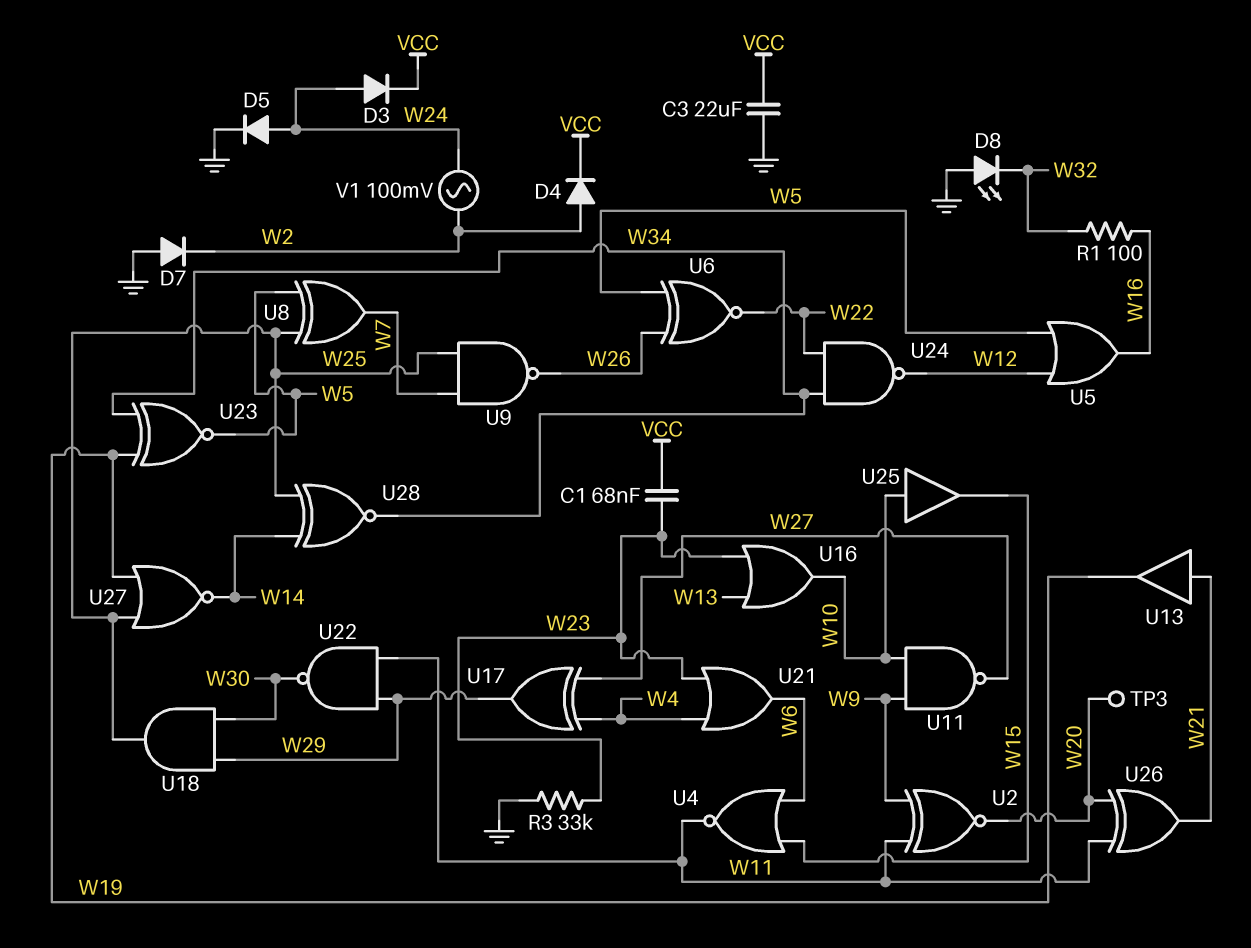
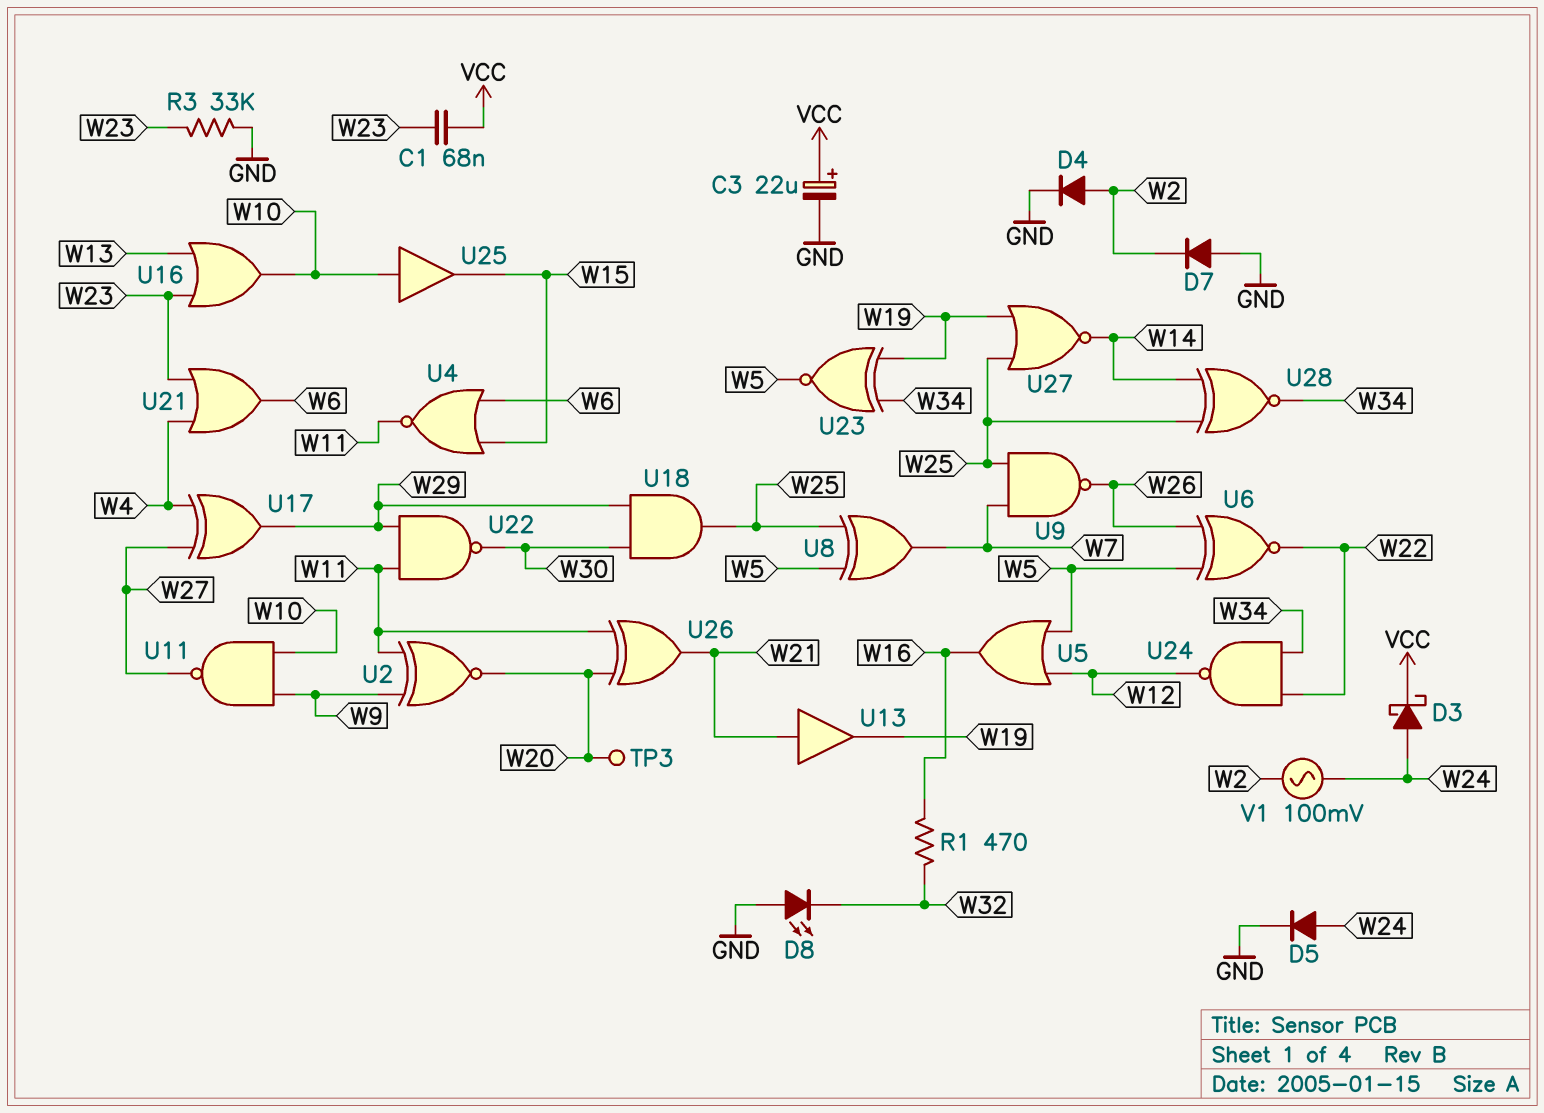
C3: 22uF (GND, VCC) -> 22uF (plus VCC, minus GND)
D3: diode (A W24, K VCC) -> schottky (A W24, K VCC)
D4: diode (A W2, K VCC) -> diode (A W2, K GND)
R1: 100 (W16, W32) -> 470 (W16, W32)

